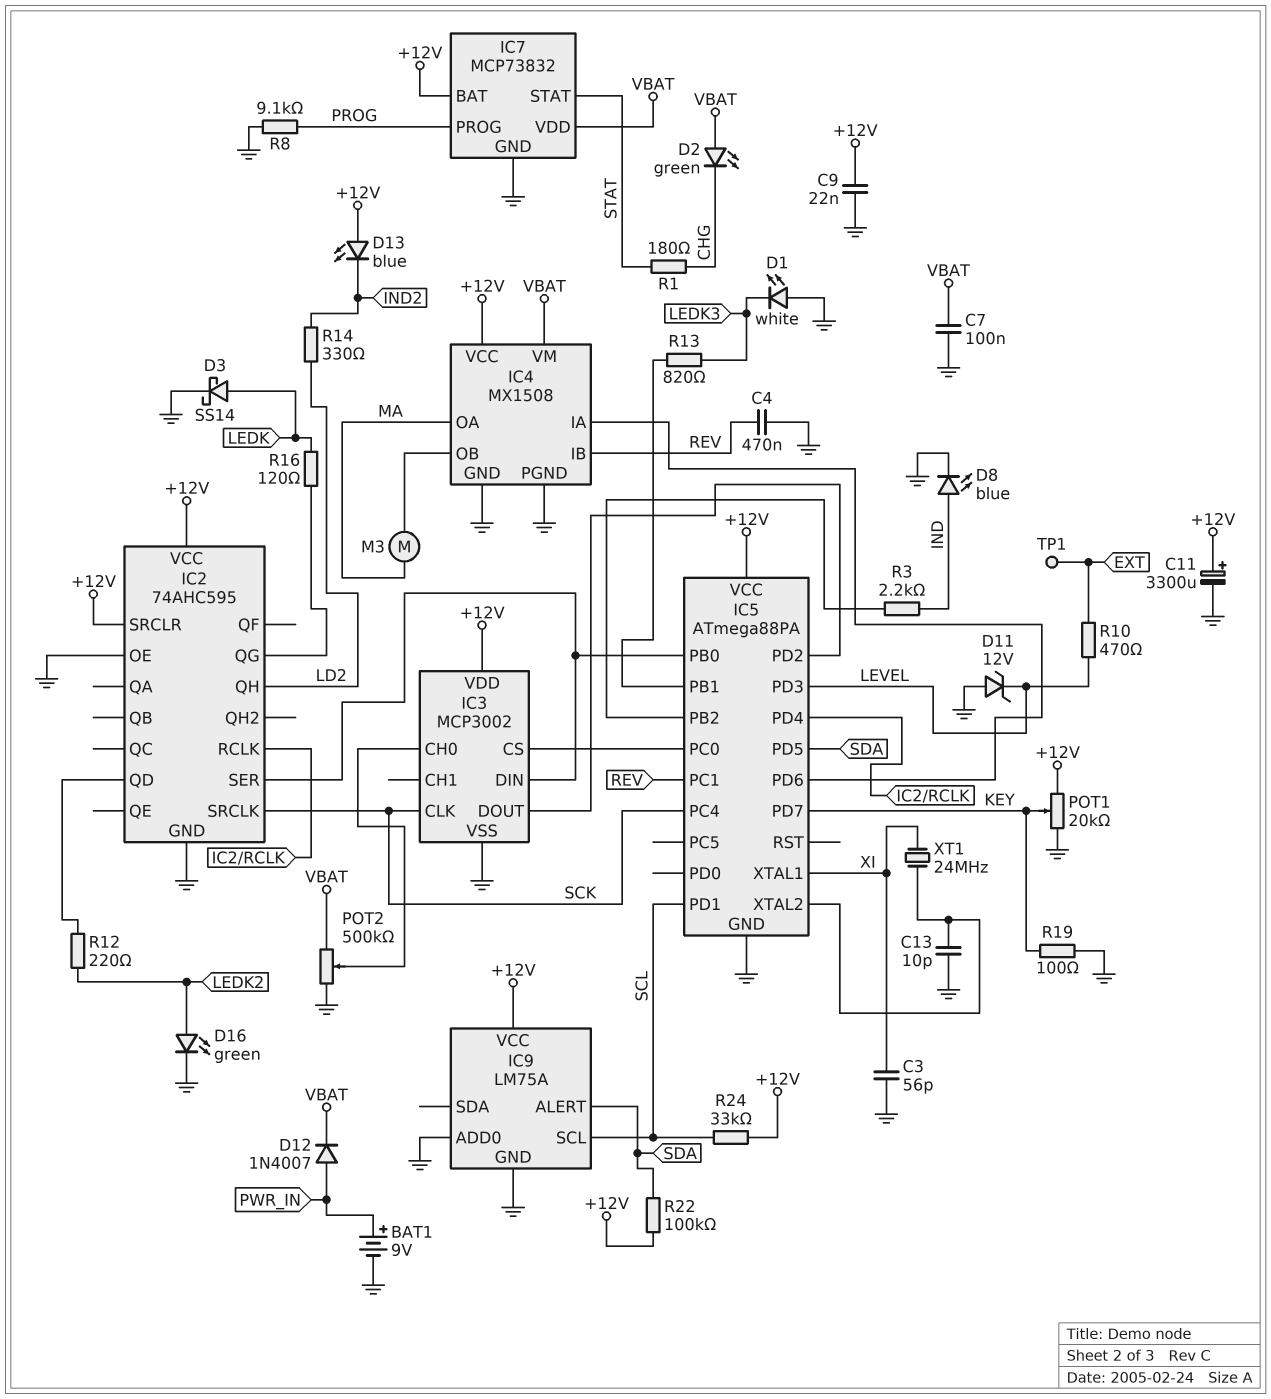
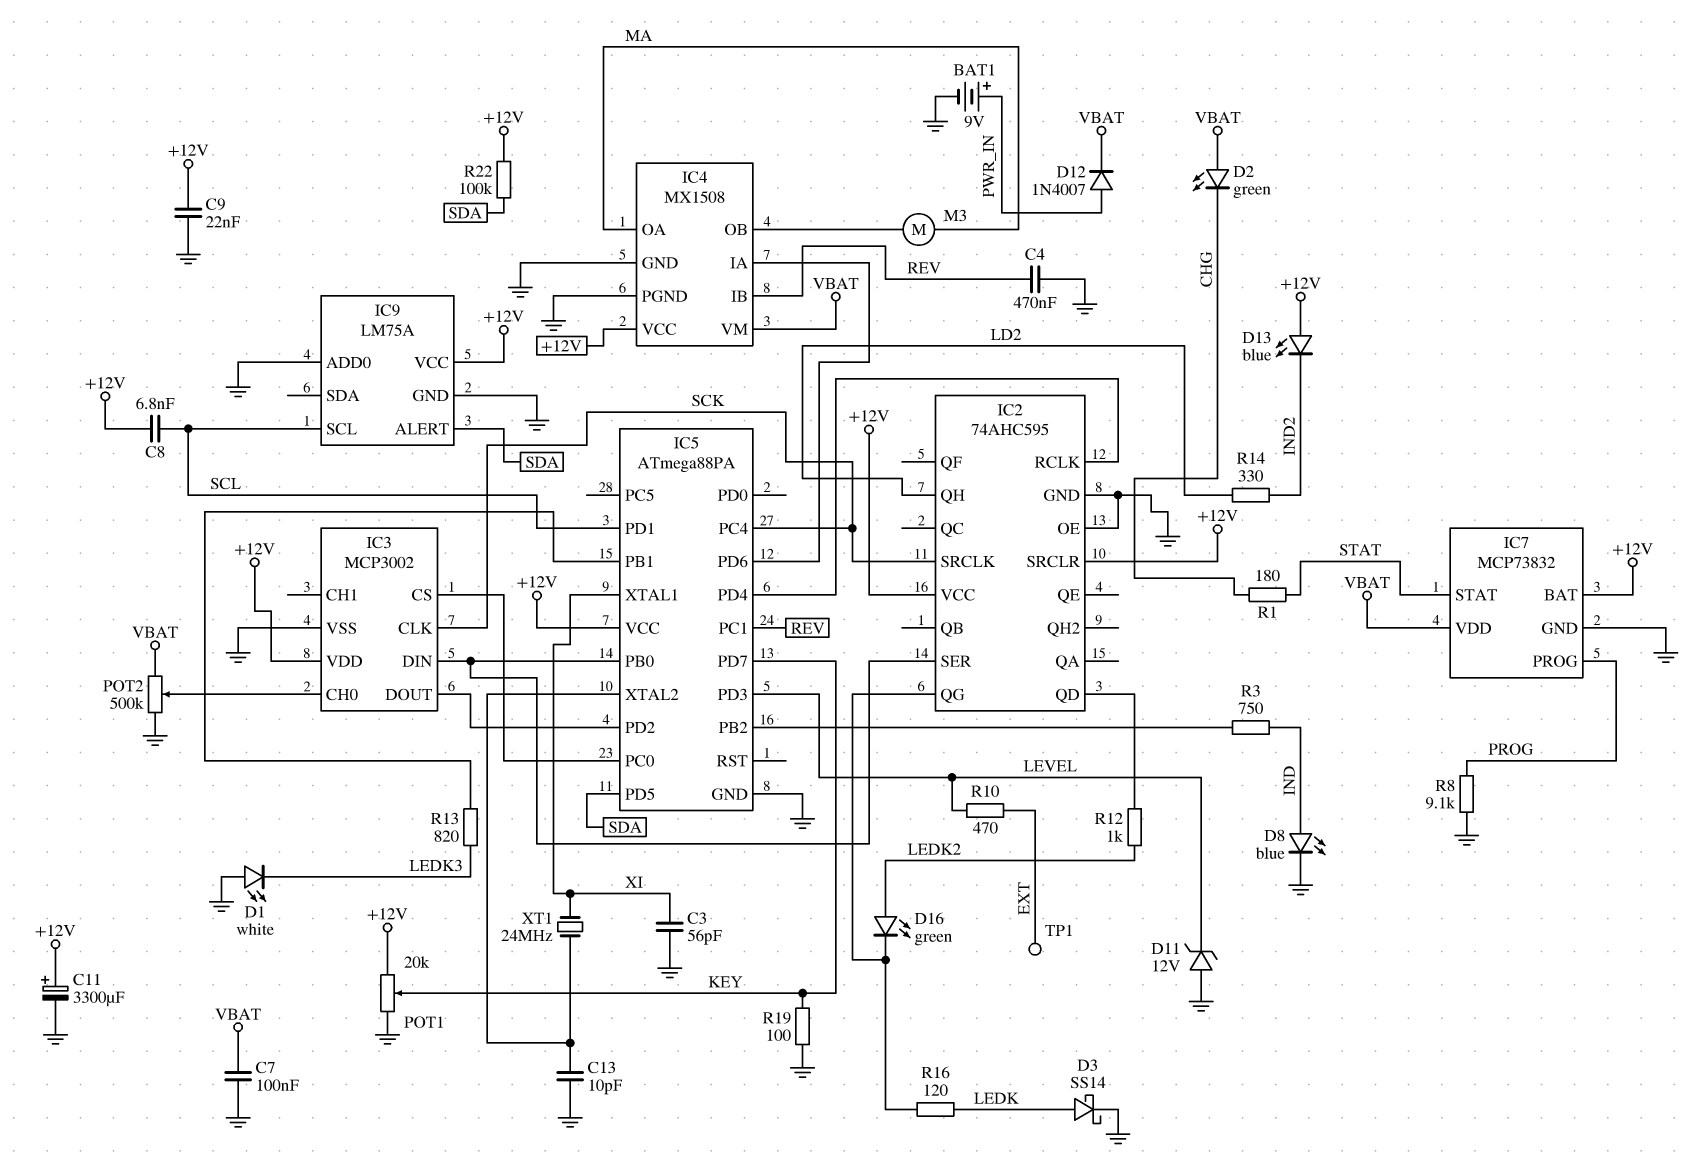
C8: none -> 6.8nF (+12V, SCL)
D16: LED green (A LEDK2, K GND) -> LED green (A LEDK2, K IC2/QG)
R3: 2.2k (IC5/PB2, IND) -> 750 (IC5/PB2, IND)
R12: 220 (IC2/QD, LEDK2) -> 1k (IC2/QD, LEDK2)
R24: 33k (+12V, SCL) -> none

